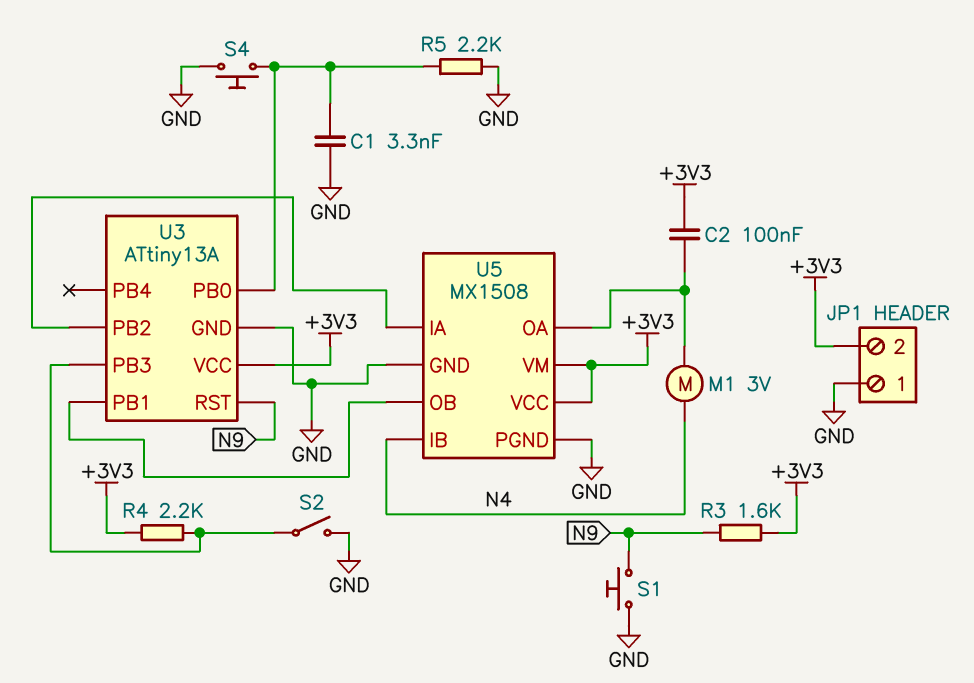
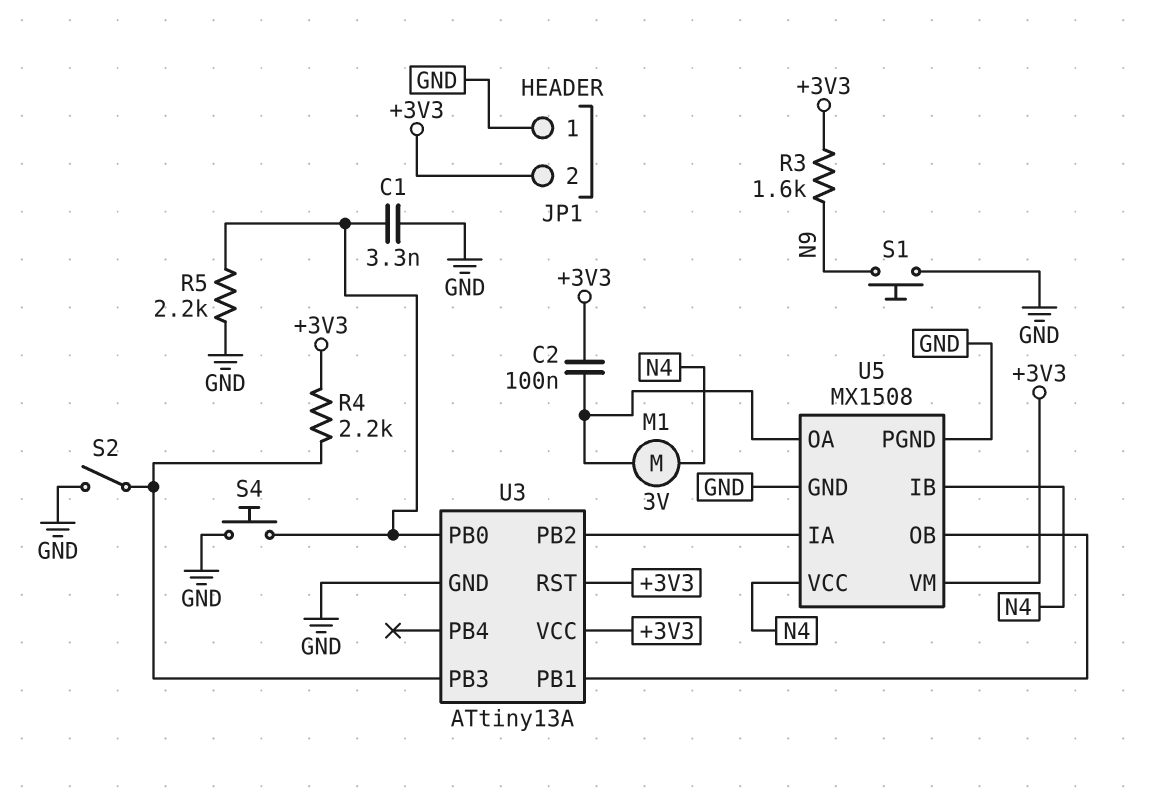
U3 pin RST: N9 -> +3V3
U5 pin VCC: +3V3 -> N4

